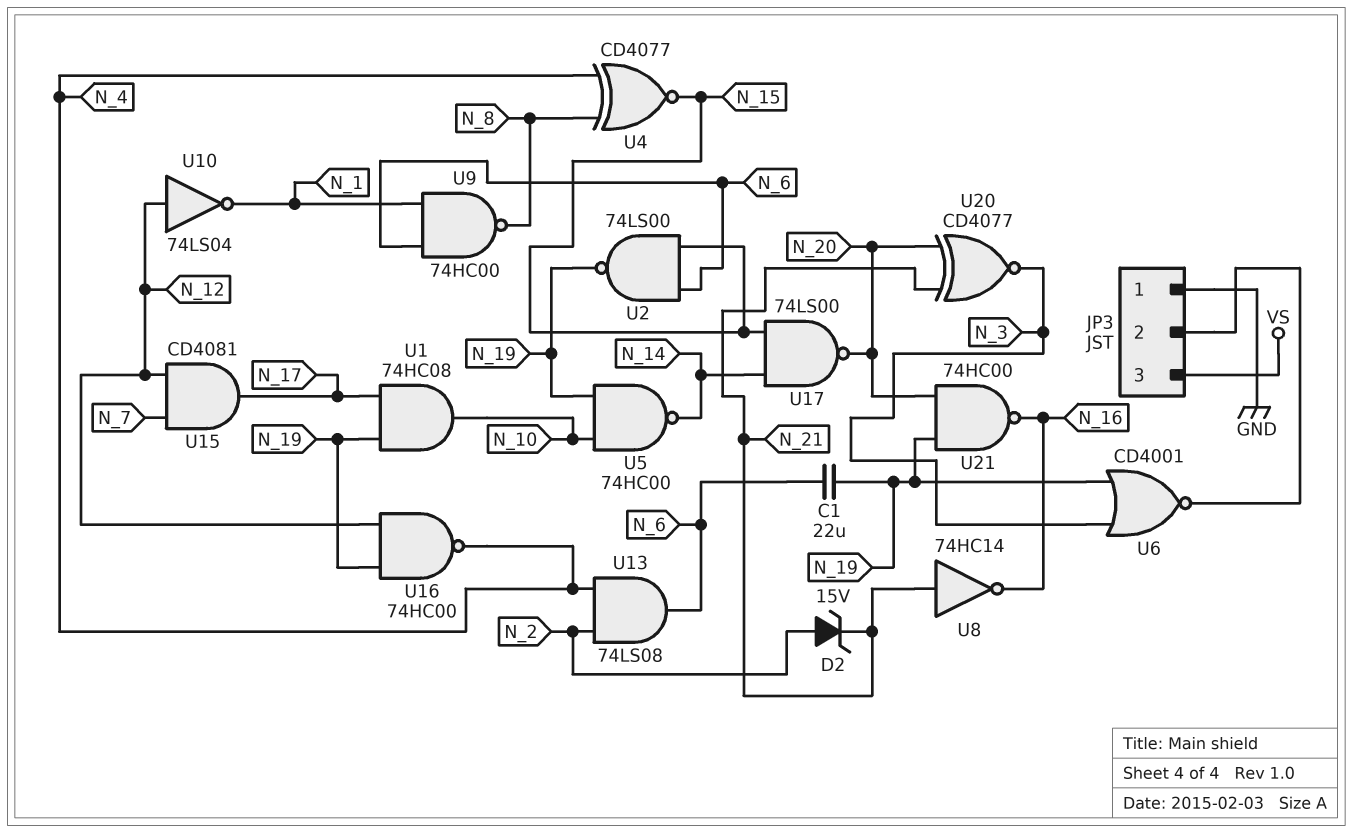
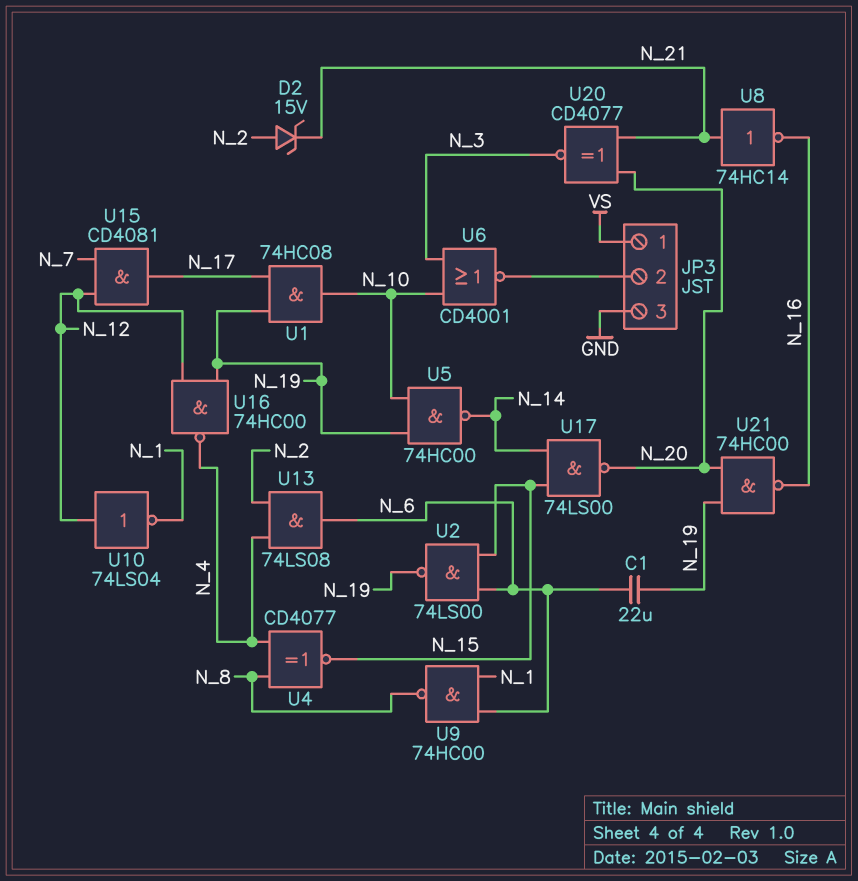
JP3 pin 1: GND -> VS
JP3 pin 3: VS -> GND
U6: NOR CD4001 (in N_3, in N_19, out JP3/2) -> NOR CD4001 (in N_3, in N_10, out JP3/2)

